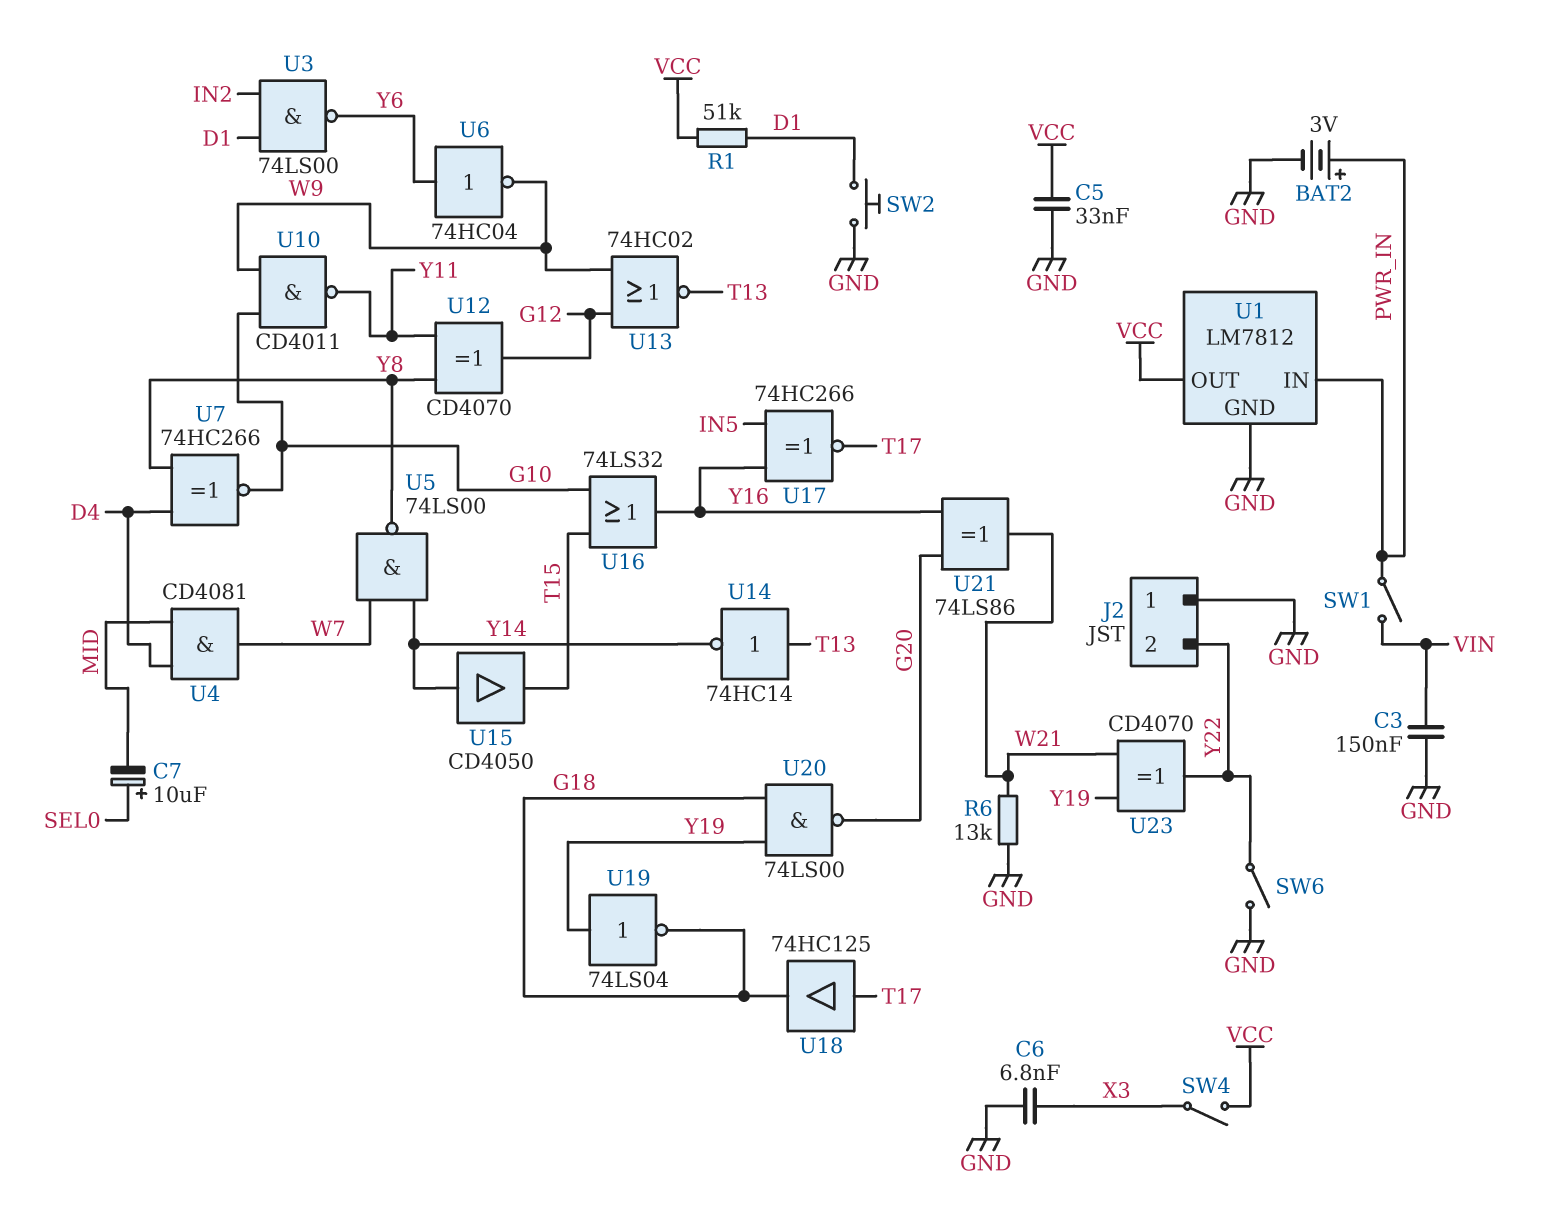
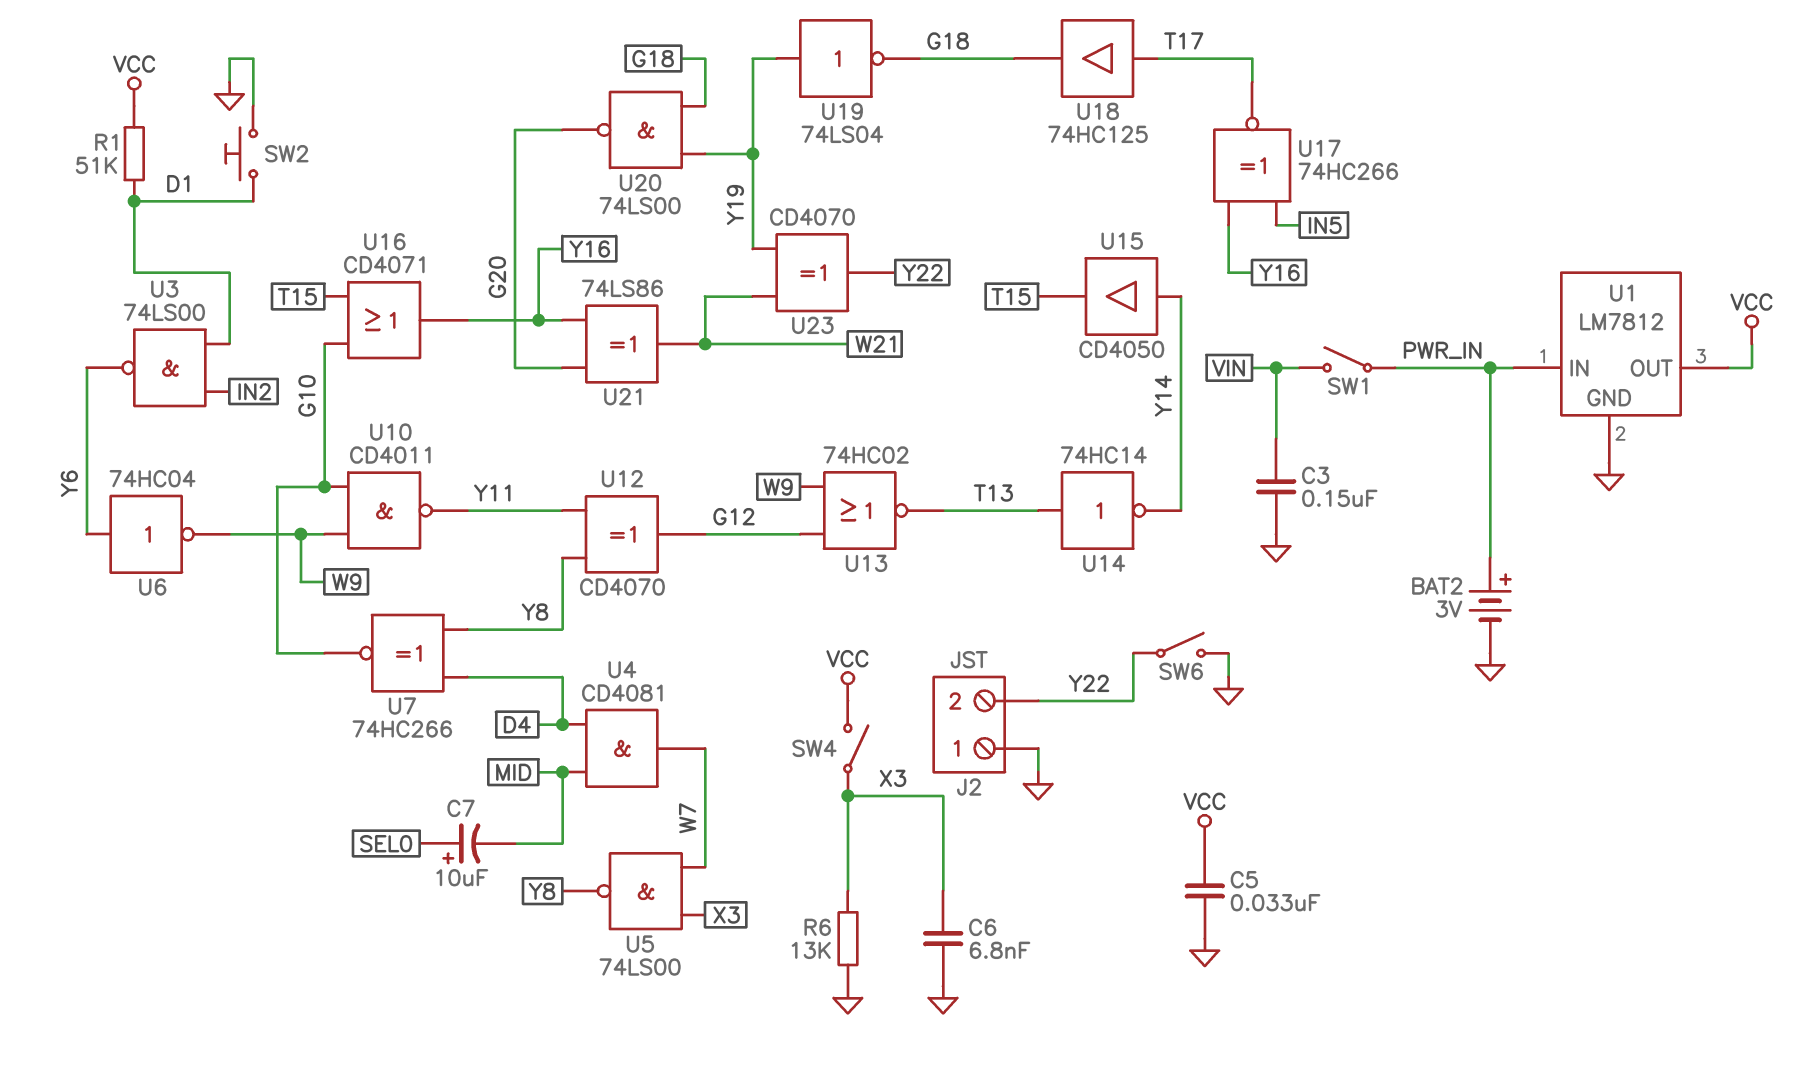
R6: 13k (GND, W21) -> 13k (GND, X3)
U5: NAND 74LS00 (in W7, in Y14, out Y8) -> NAND 74LS00 (in W7, in X3, out Y8)
U16: OR 74LS32 (in G10, in T15, out Y16) -> OR CD4071 (in G10, in T15, out Y16)

